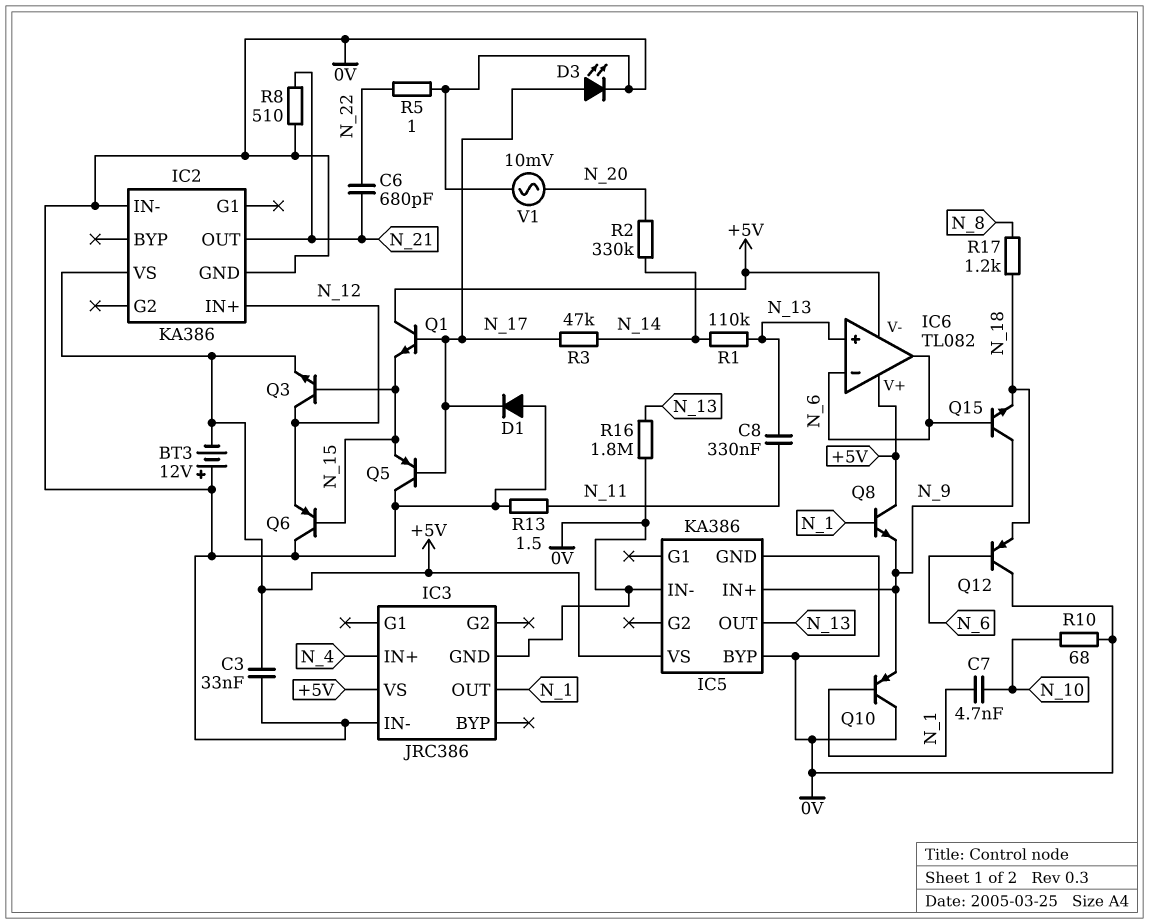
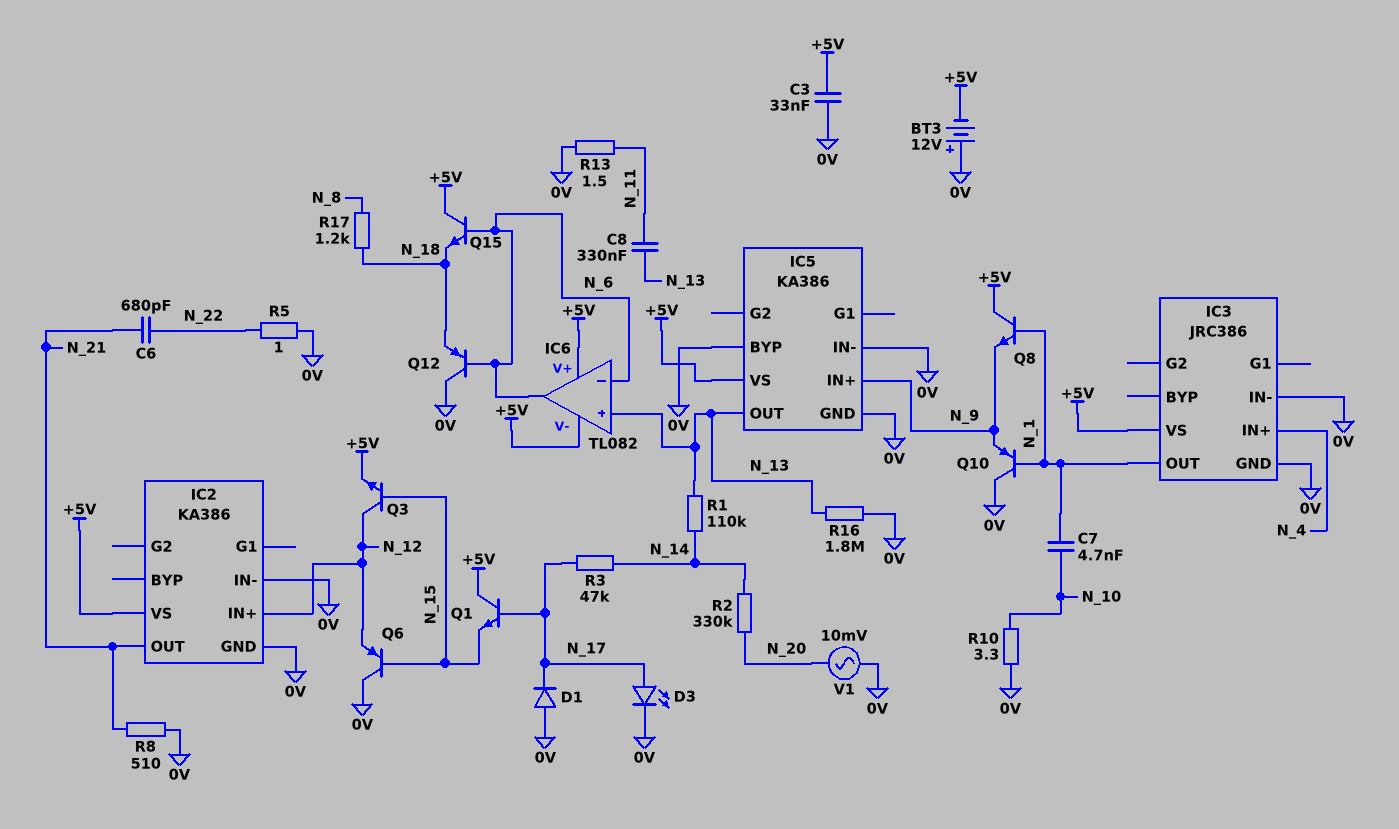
Q5: PNP (B N_17, C 0V, E N_15) -> none
Q15: NPN (B N_6, C N_9, E N_18) -> NPN (B N_6, C +5V, E N_18)
R10: 68 (0V, N_10) -> 3.3 (0V, N_10)

